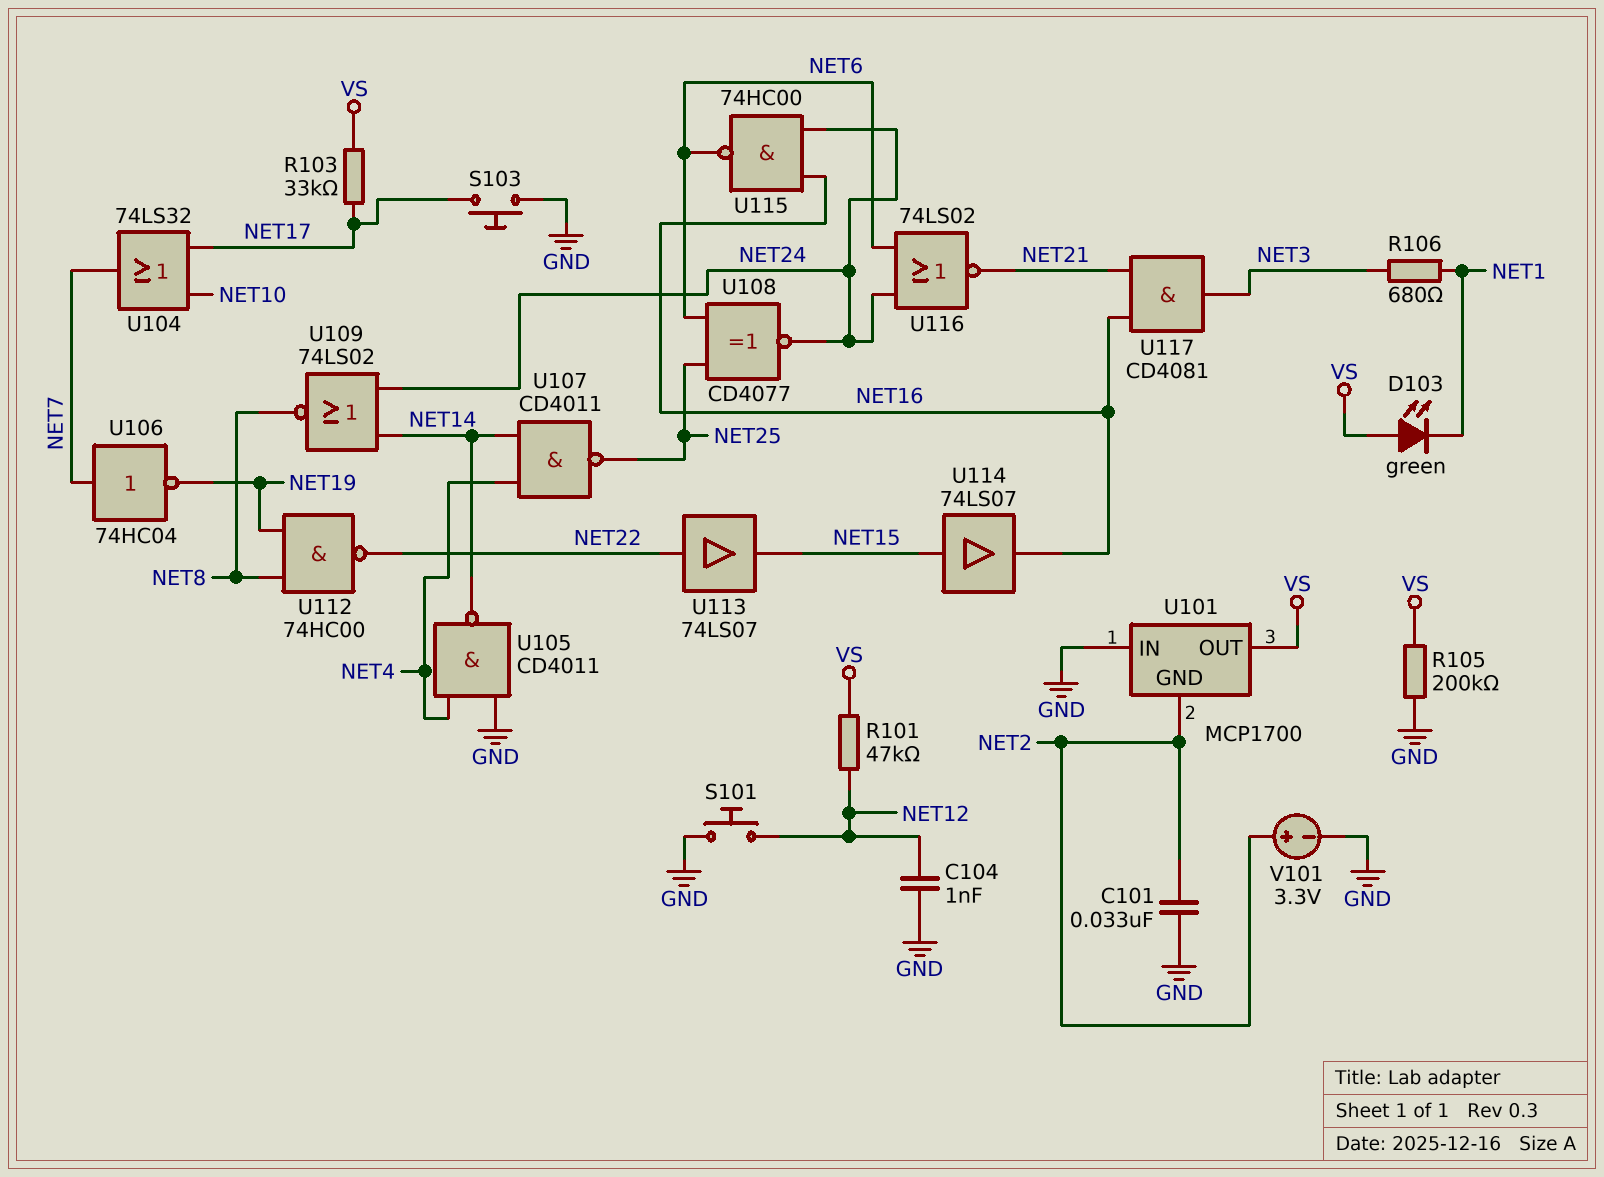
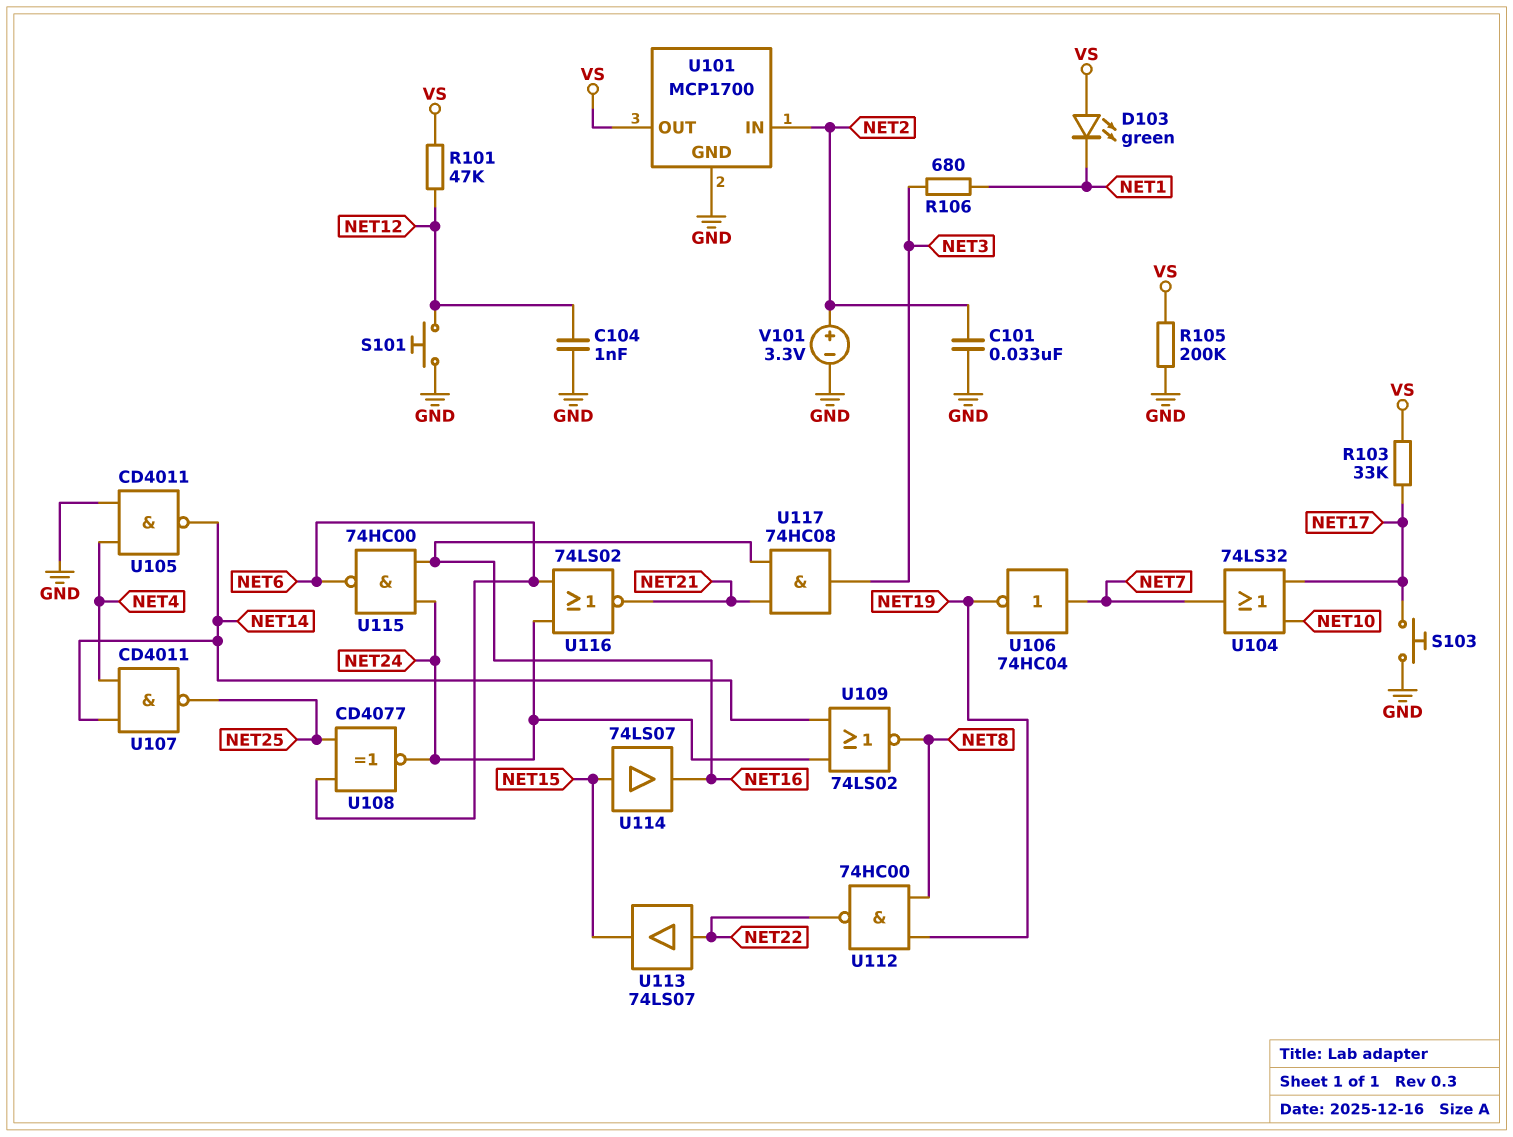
U101 pin GND: NET2 -> GND
U101 pin IN: GND -> NET2
U117: AND CD4081 (in NET16, in NET21, out NET3) -> AND 74HC08 (in NET16, in NET21, out NET3)

